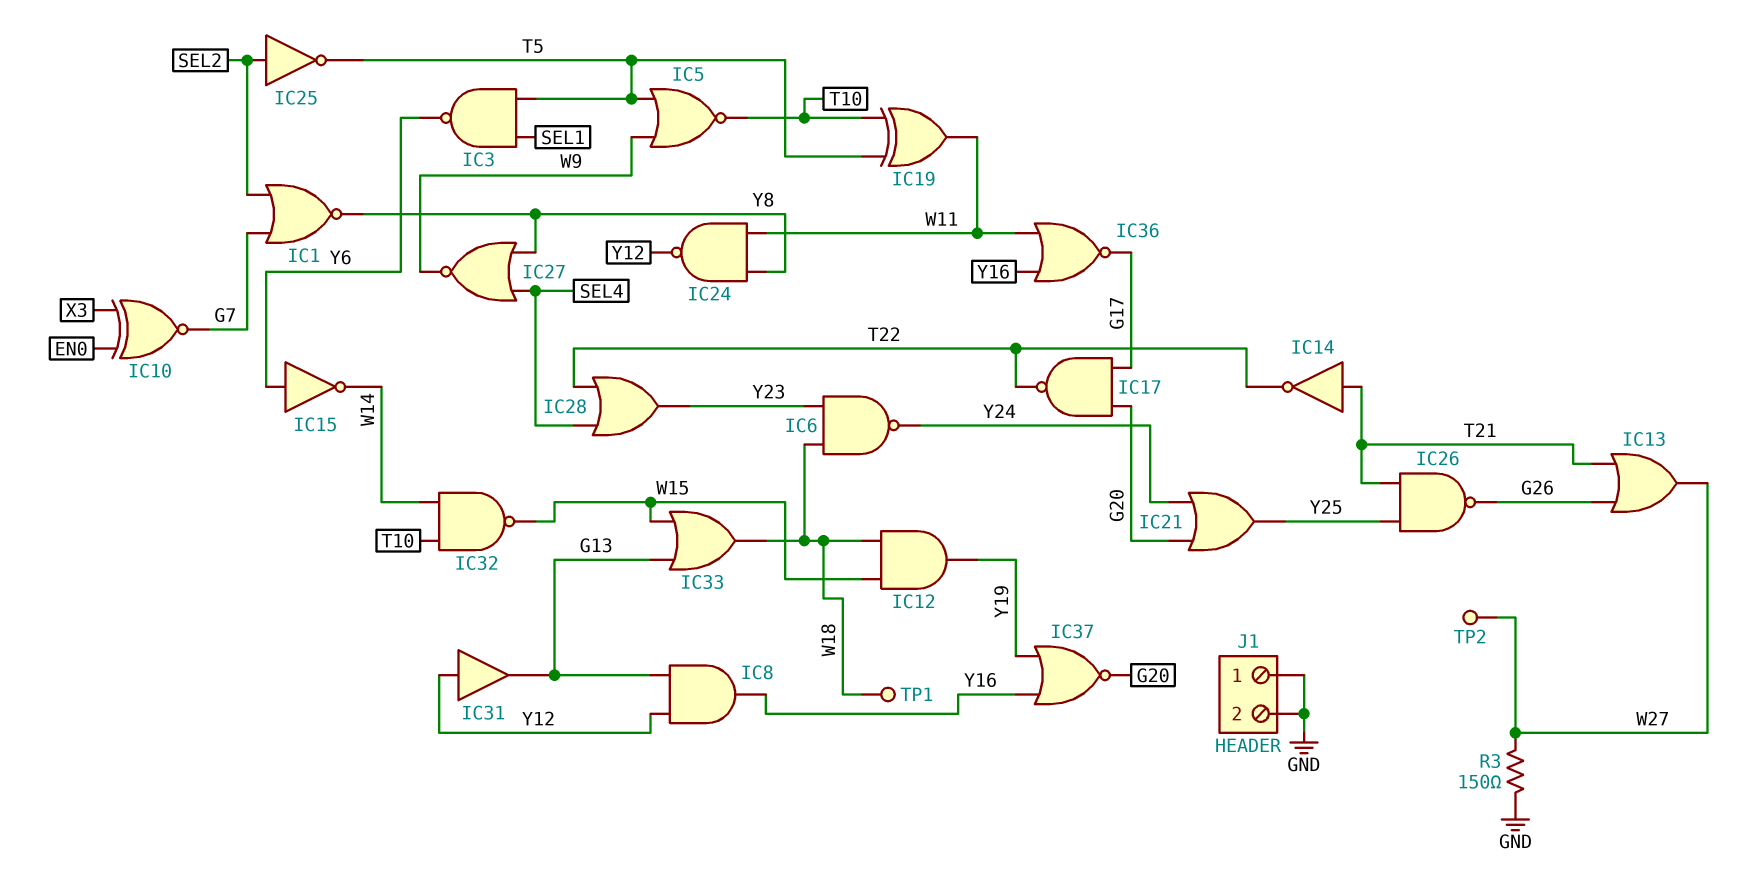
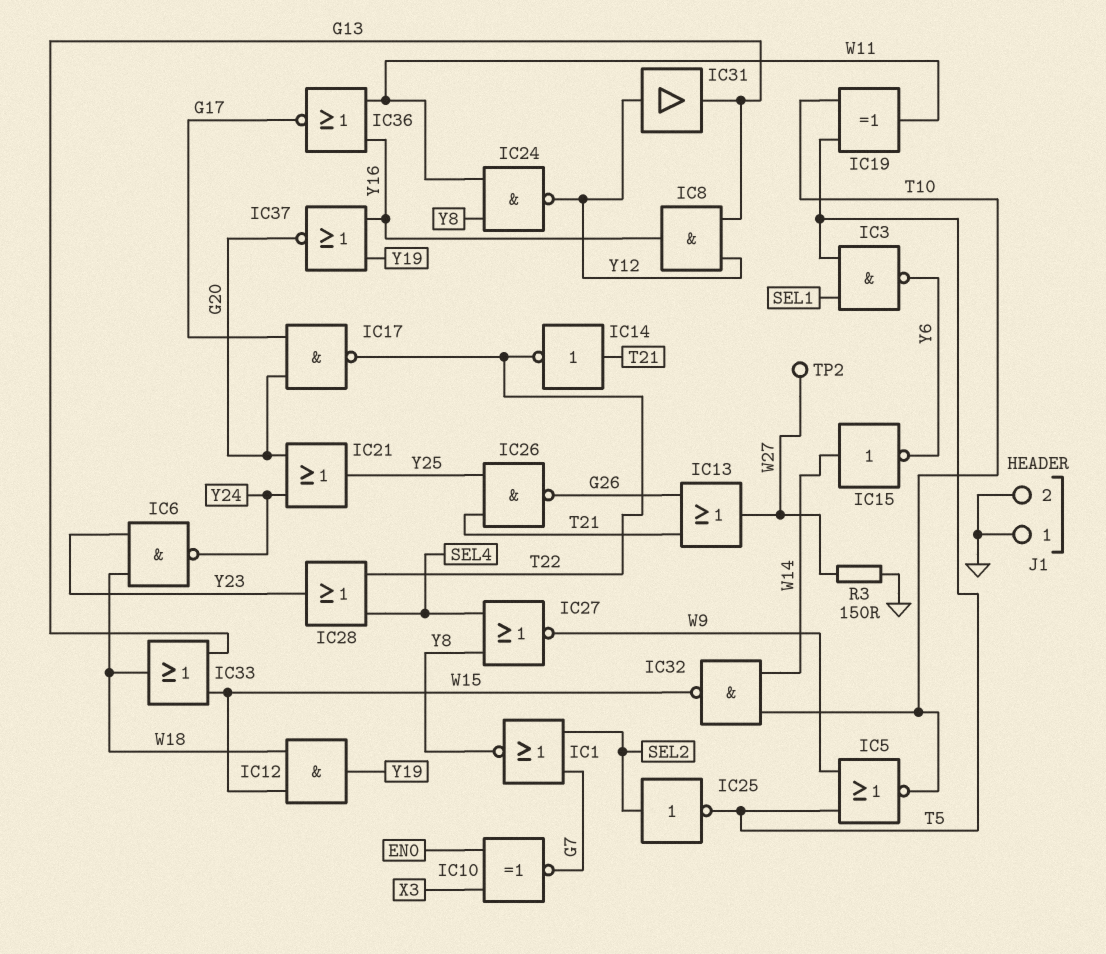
IC15: NOT (in Y6, out W14) -> NOT (in W14, out Y6)
TP1: test point (W18) -> none

